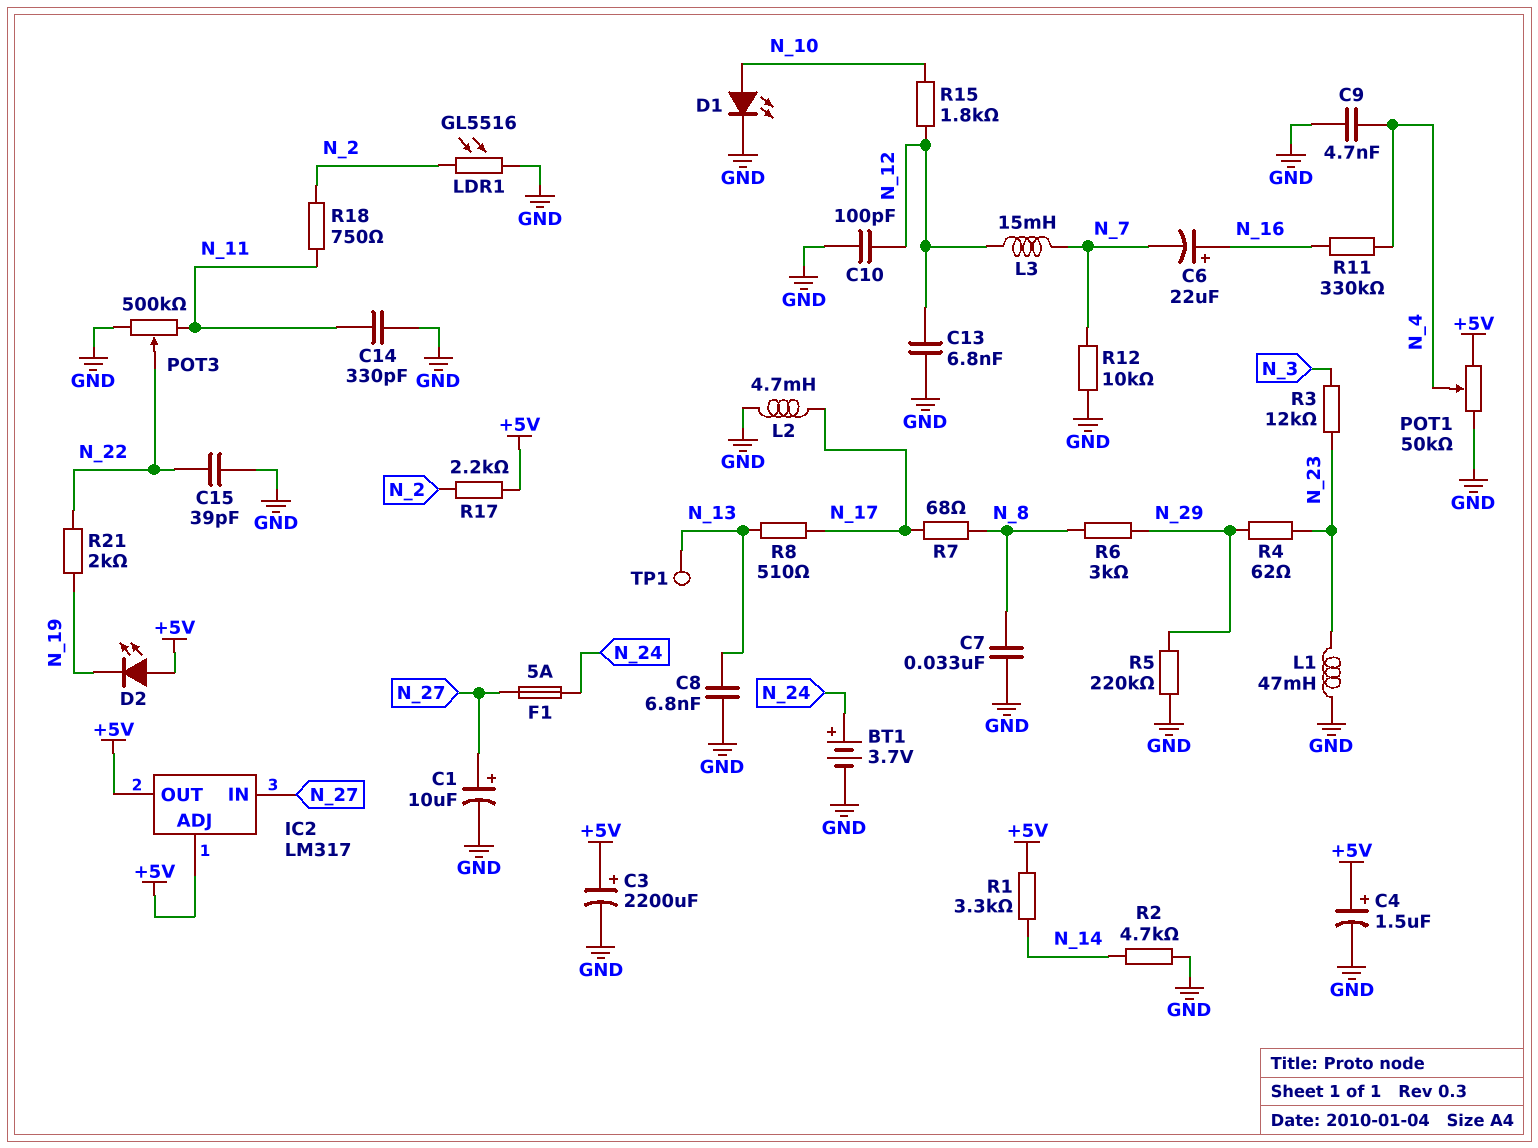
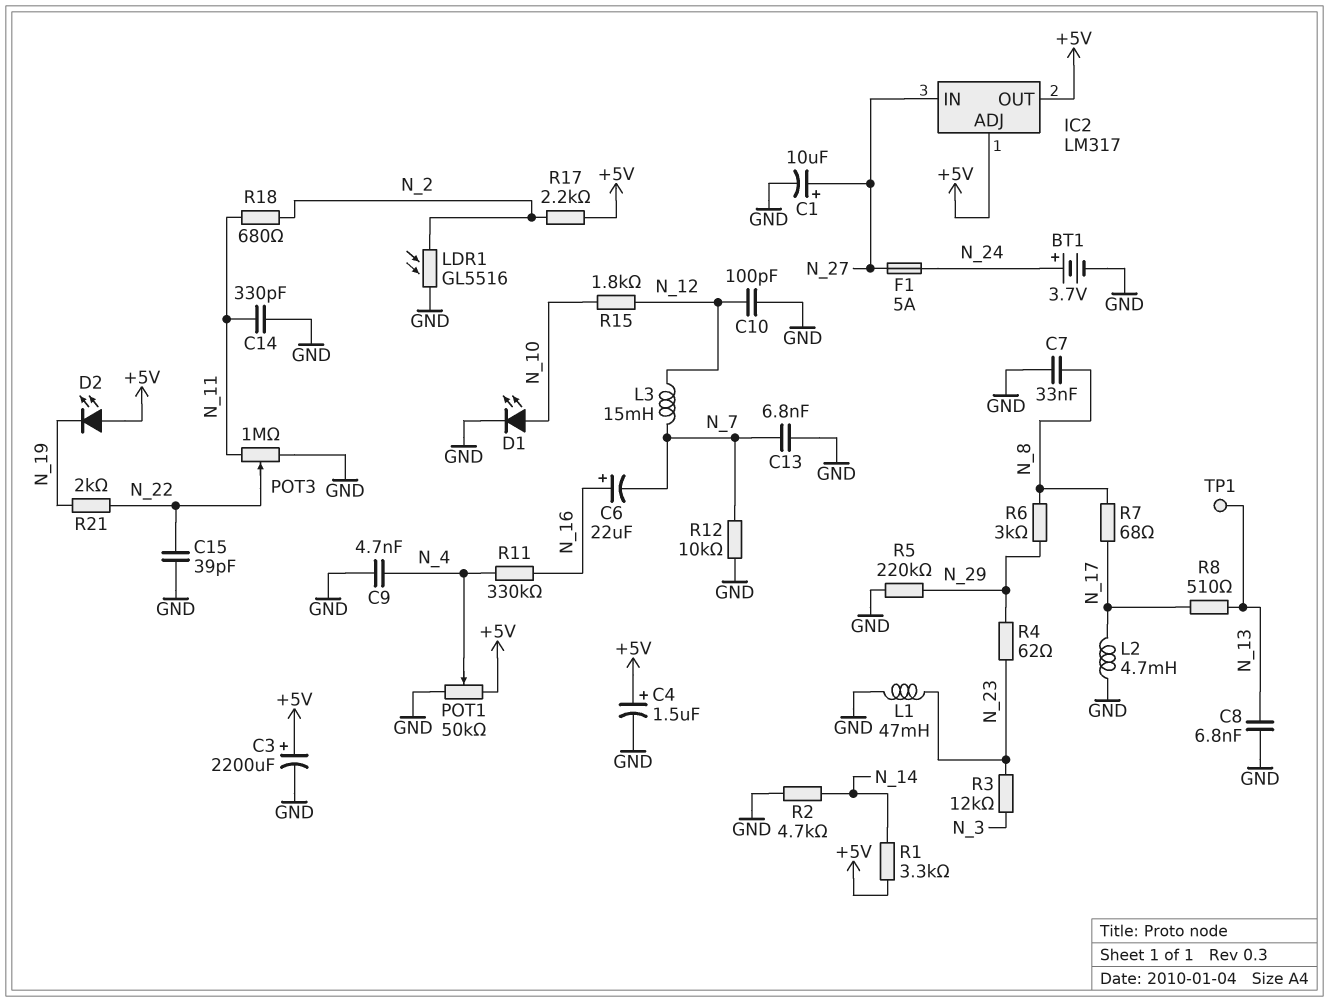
C13: 6.8nF (GND, N_12) -> 6.8nF (GND, N_7)
POT3: 500k (GND, N_11, wiper N_22) -> 1M (GND, N_11, wiper N_22)
R18: 750 (N_2, N_11) -> 680 (N_2, N_11)

